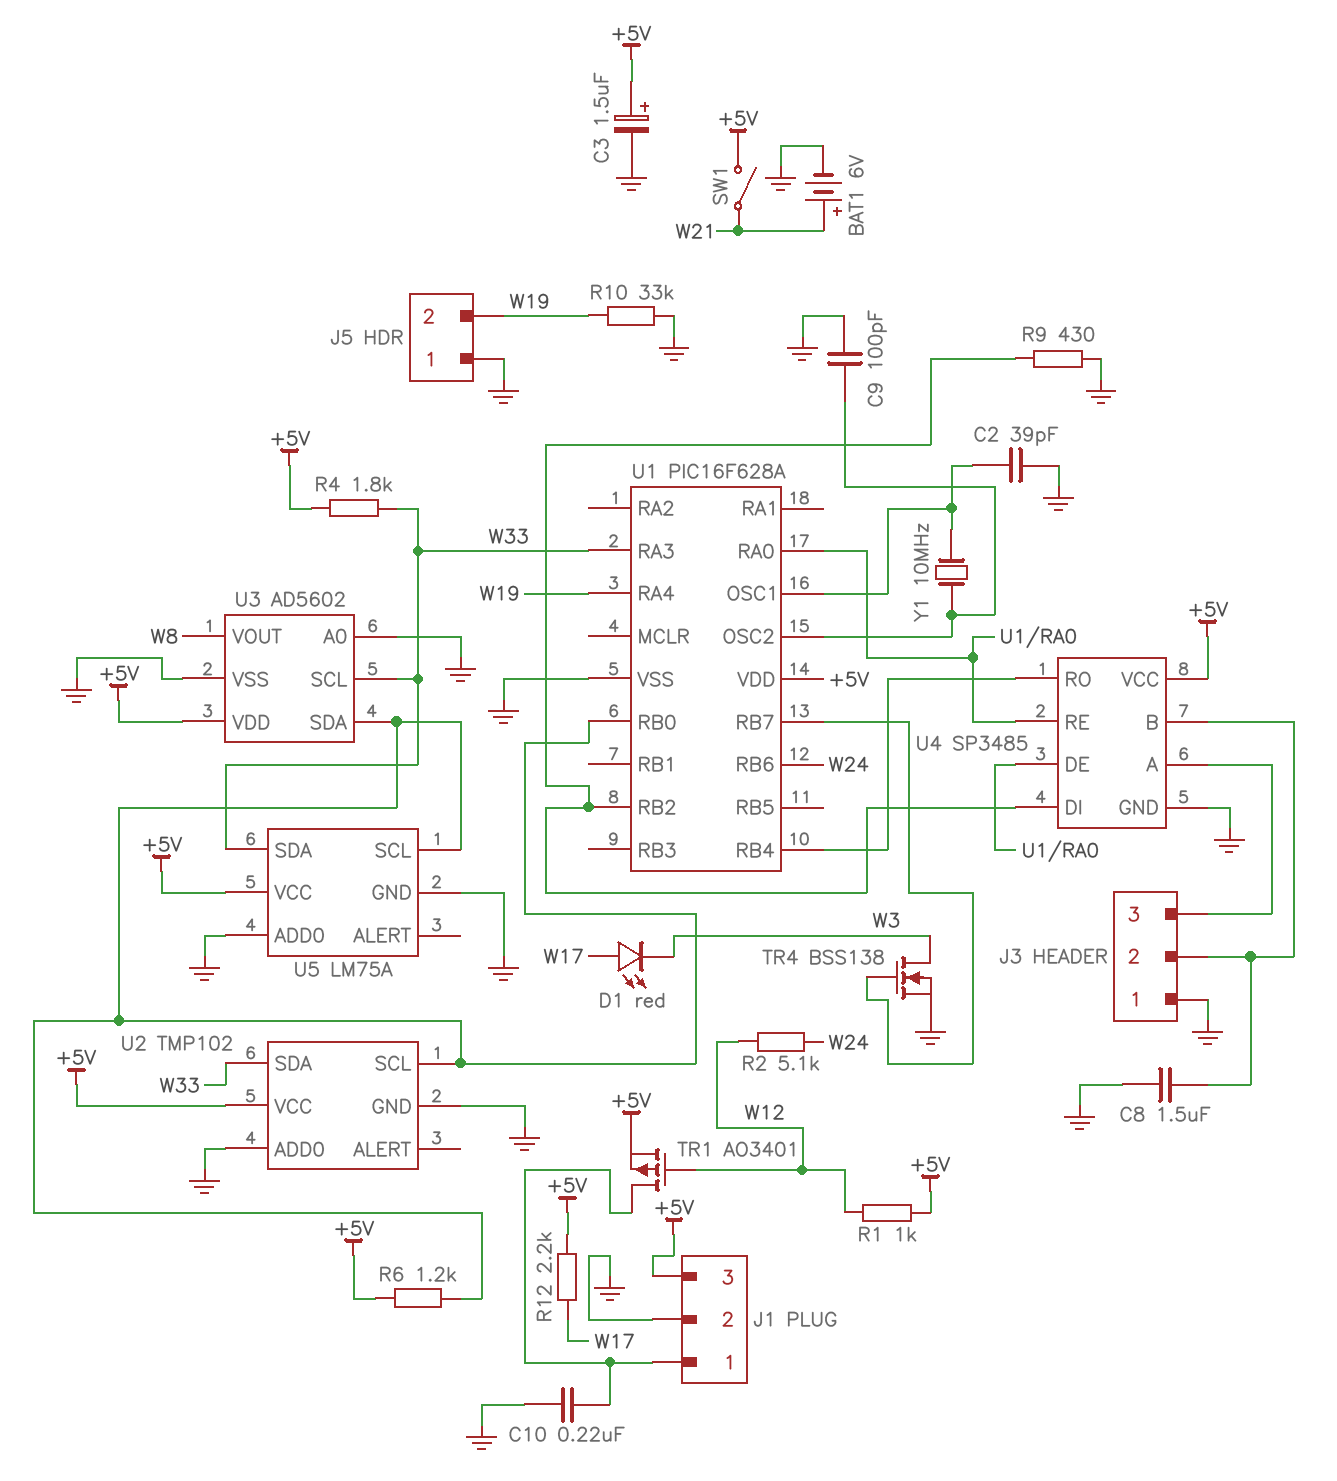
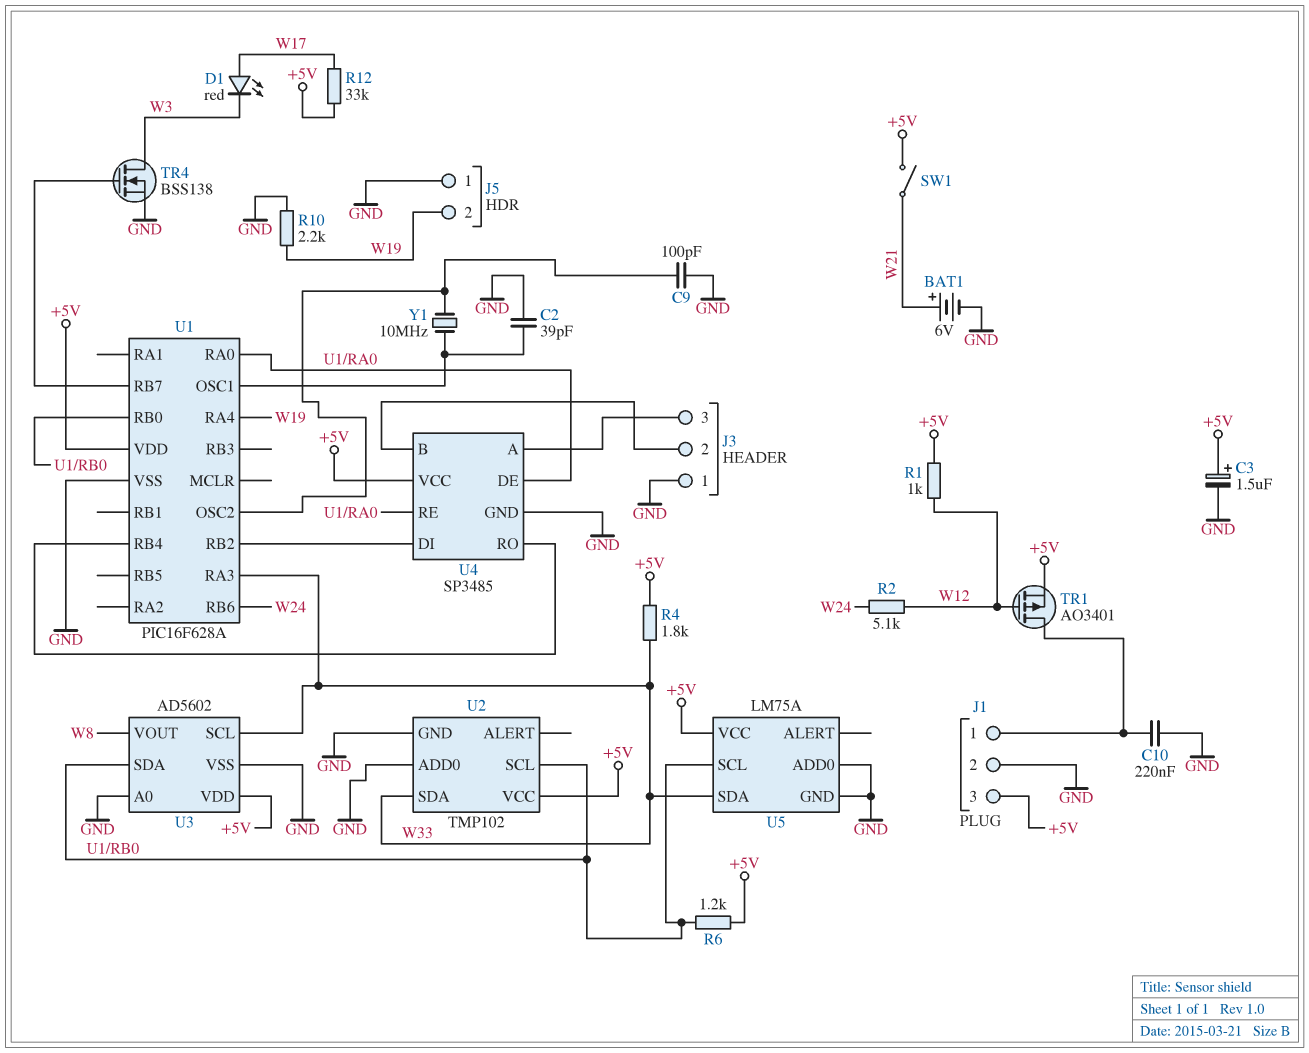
C8: 1.5uF (GND, J3/2) -> none
R9: 430 (GND, U1/RB2) -> none
R10: 33k (GND, W19) -> 2.2k (GND, W19)
R12: 2.2k (+5V, W17) -> 33k (+5V, W17)

